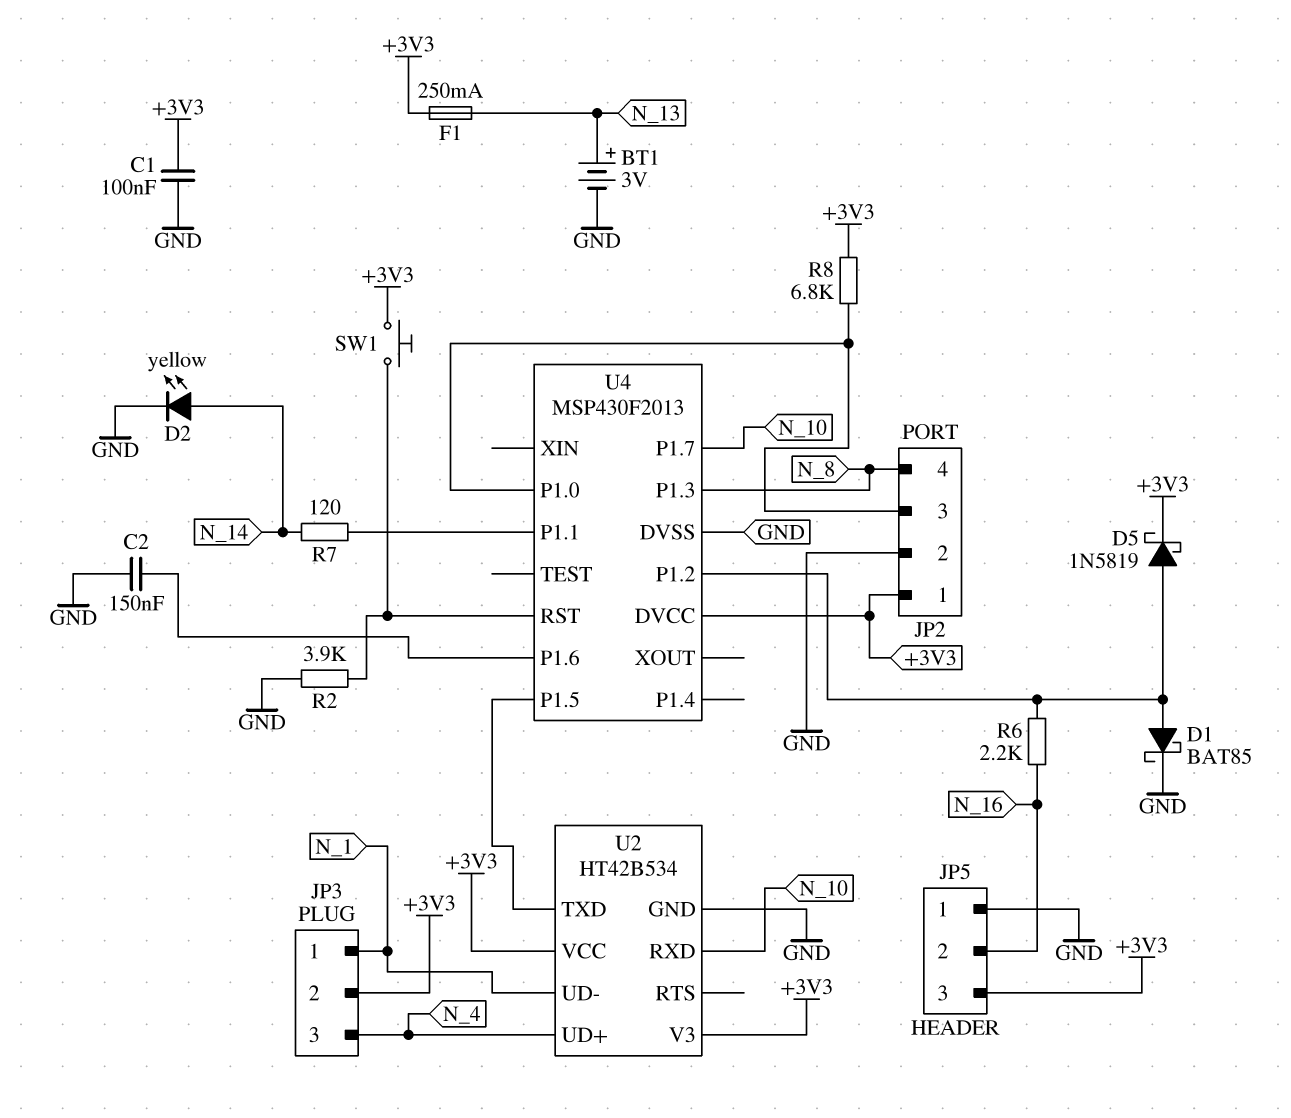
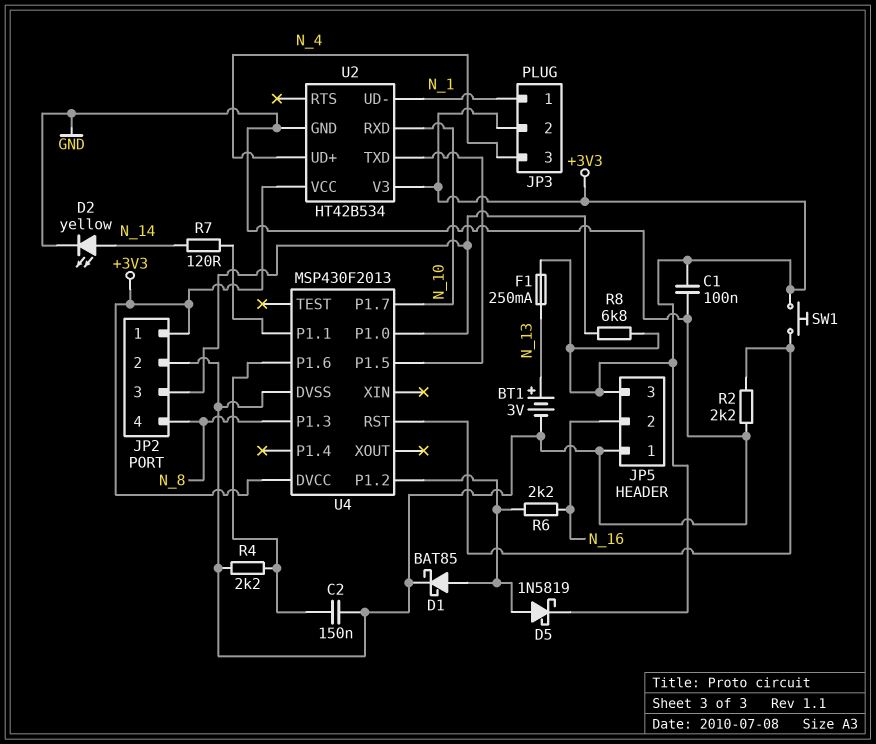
R2: 3.9k (GND, U4/RST) -> 2.2k (GND, U4/RST)
R4: none -> 2.2k (GND, U4/P1.6)

